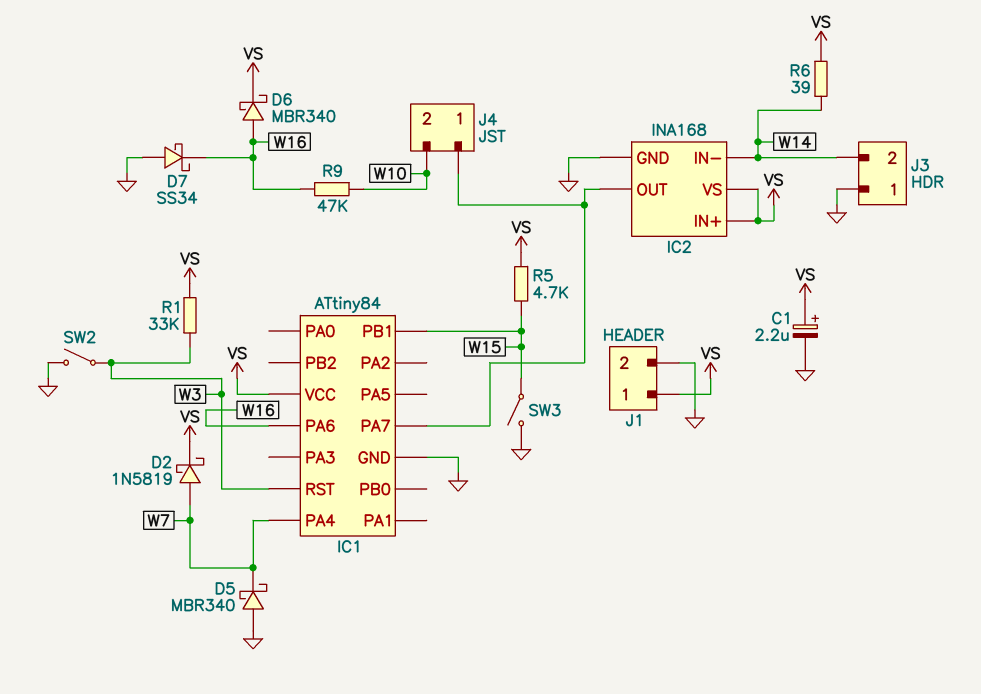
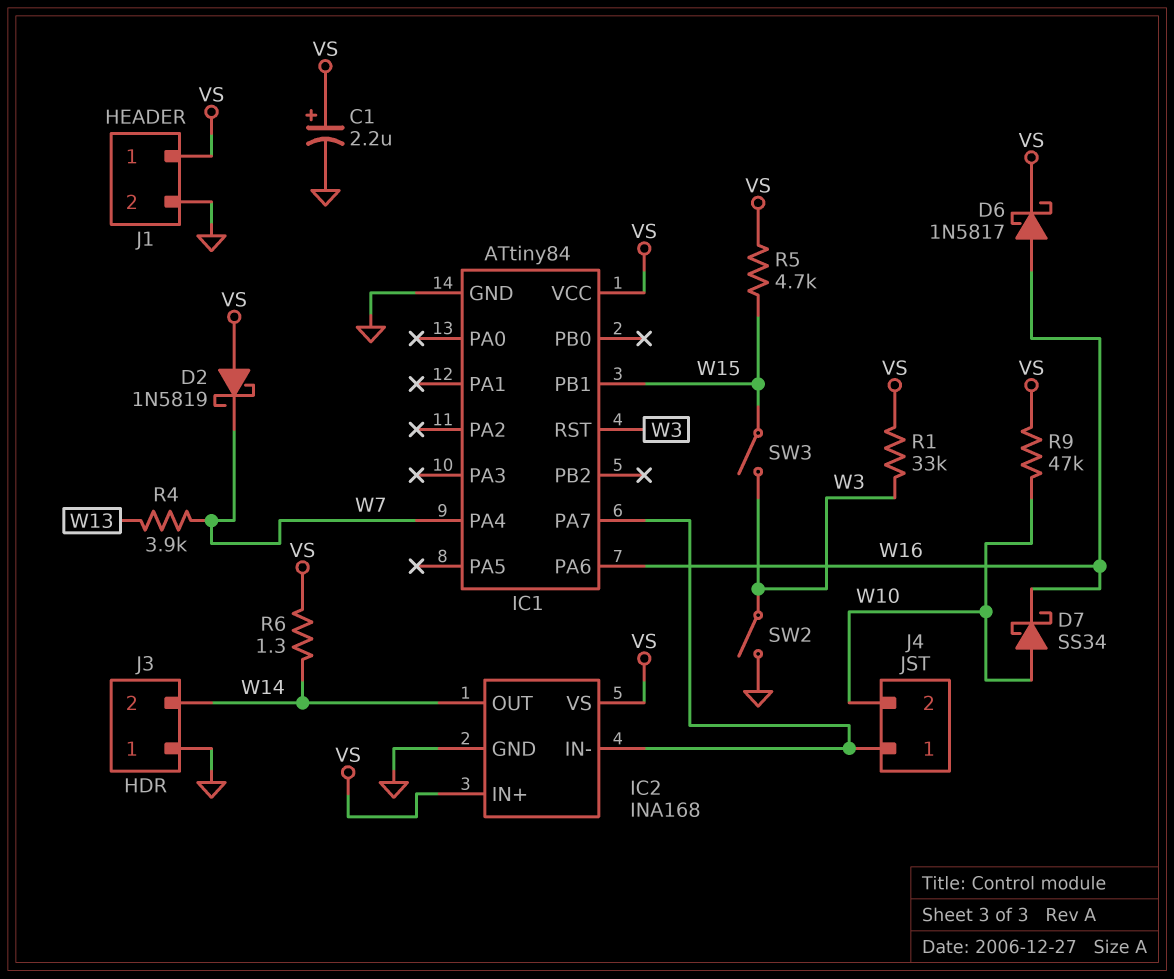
D2: schottky 1N5819 (A W7, K VS) -> schottky 1N5819 (A VS, K W7)
D5: schottky MBR340 (A GND, K W7) -> none
D6: schottky MBR340 (A W16, K VS) -> schottky 1N5817 (A W16, K VS)
D7: schottky SS34 (A GND, K W16) -> schottky SS34 (A W10, K W16)
IC2 pin IN-: W14 -> IC1/PA7
IC2 pin OUT: IC1/PA7 -> W14
R4: none -> 3.9k (W7, W13)
R6: 39 (VS, W14) -> 1.3 (VS, W14)
R9: 47k (W10, W16) -> 47k (VS, W10)
SW3: switch (GND, W15) -> switch (W3, W15)

